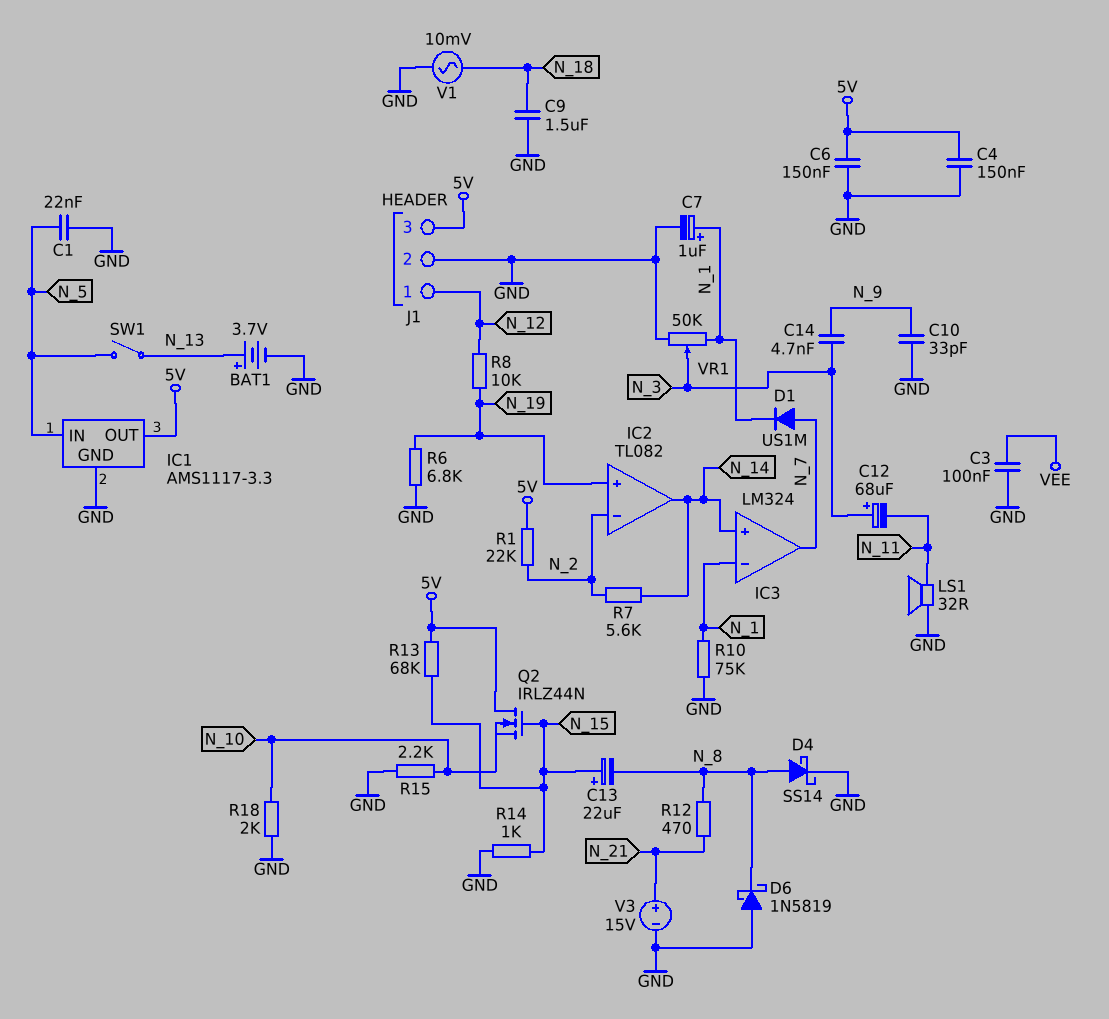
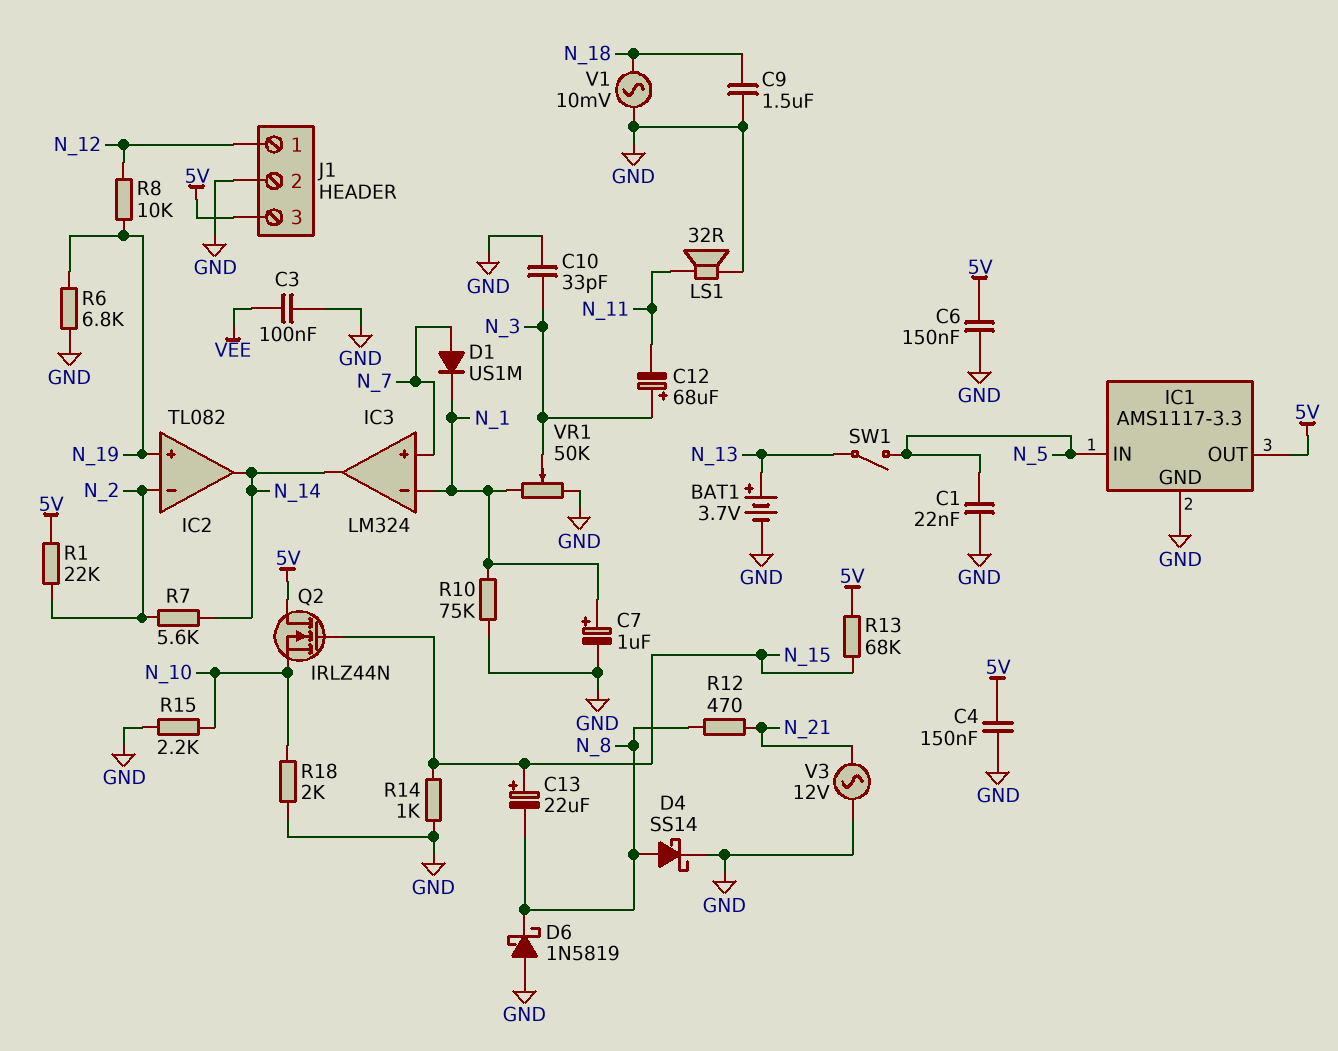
C10: 33pF (GND, N_9) -> 33pF (GND, N_3)
C14: 4.7nF (N_3, N_9) -> none
IC3 pin in+: N_14 -> N_7
IC3 pin out: N_7 -> N_14
V3: 15V (plus N_21, minus GND) -> AC 12V (GND, N_21)

